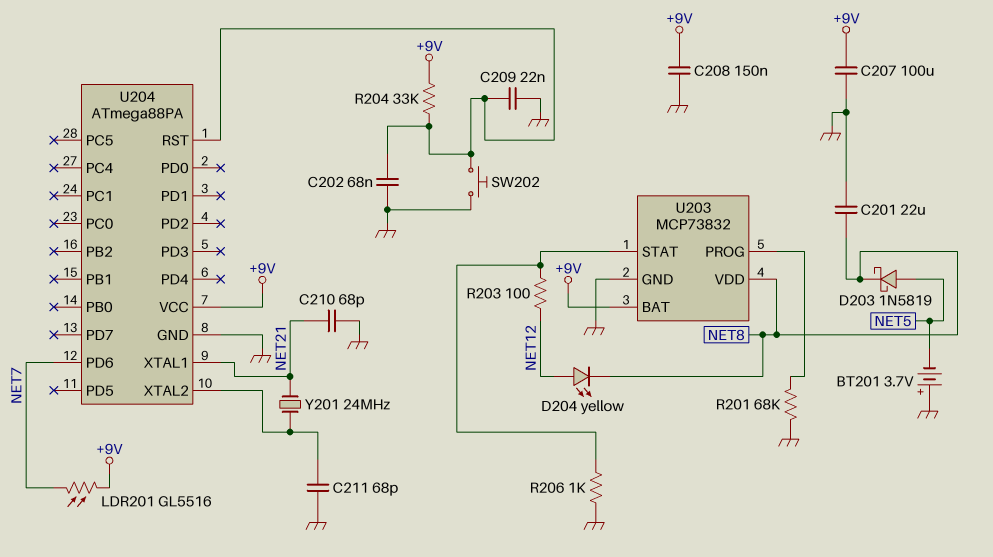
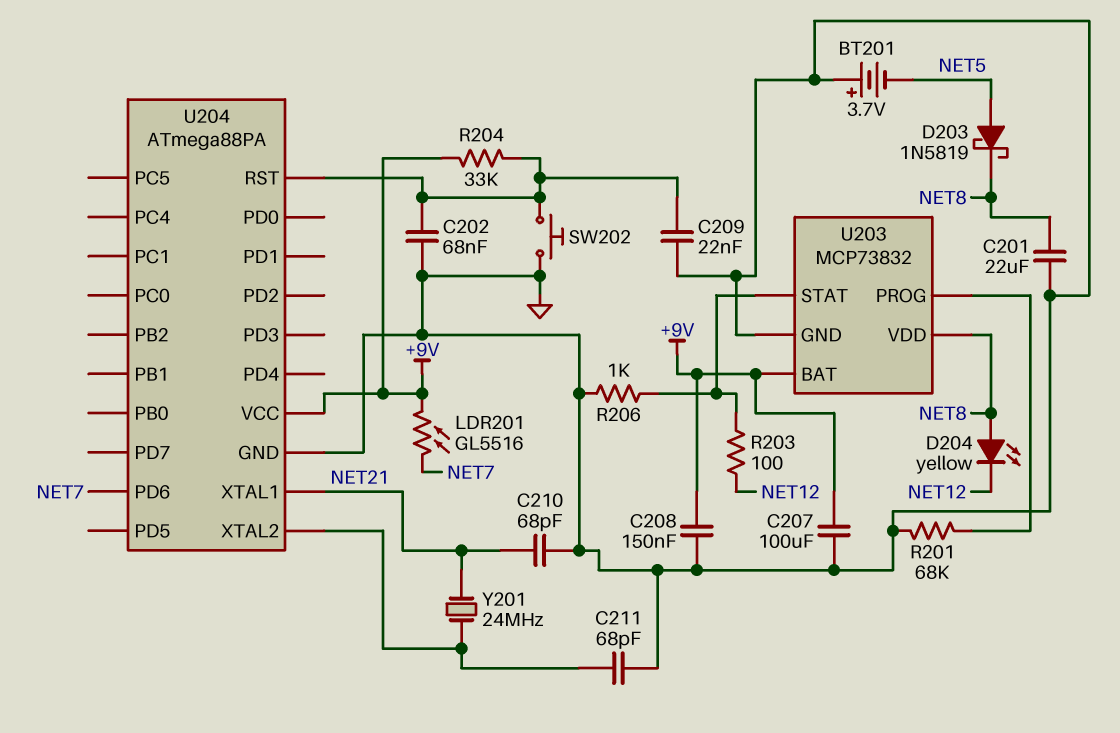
D204: LED yellow (A NET12, K NET8) -> LED yellow (A NET8, K NET12)

